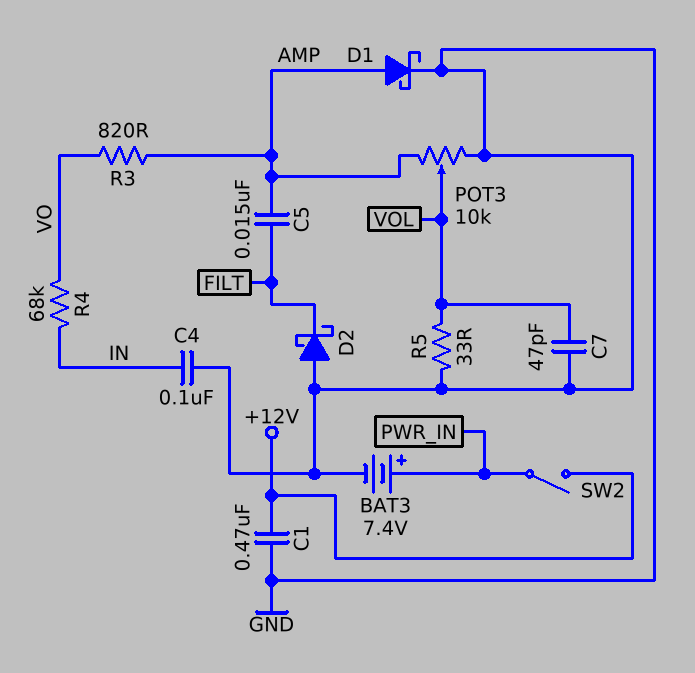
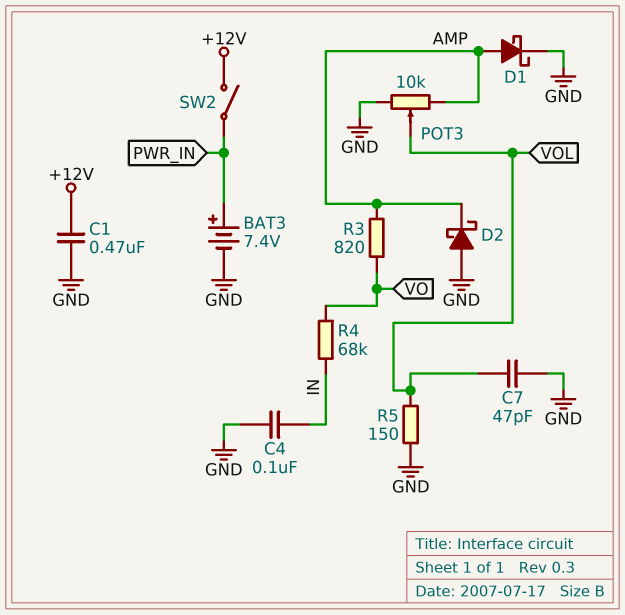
C5: 15nF (AMP, FILT) -> none
D2: schottky (A GND, K FILT) -> schottky (A GND, K AMP)
R5: 33 (GND, VOL) -> 150 (GND, VOL)

